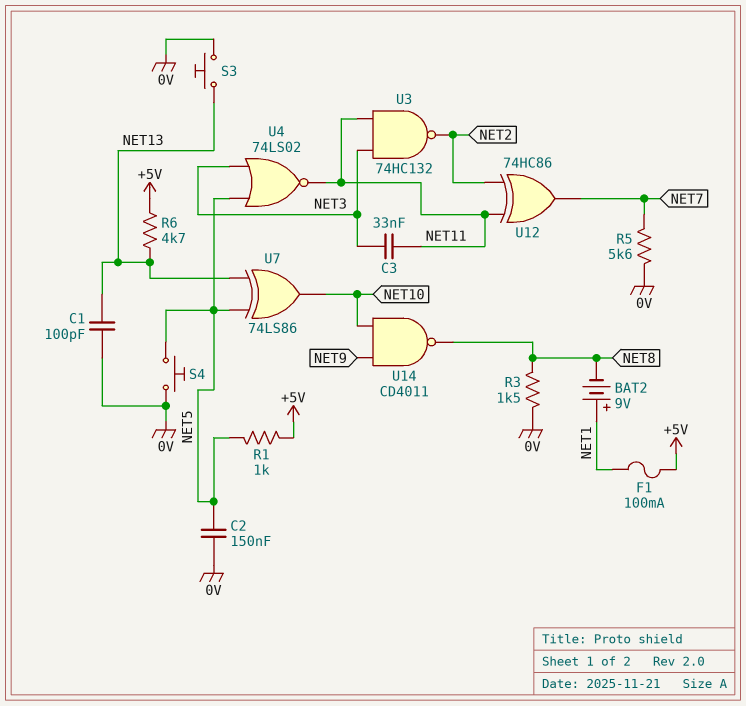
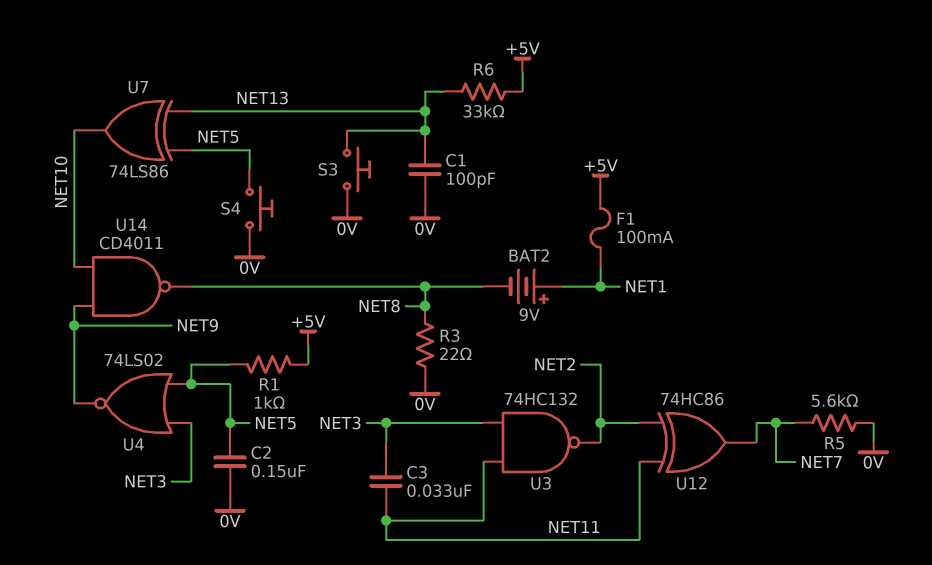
R3: 1.5k (0V, NET8) -> 22 (0V, NET8)
R6: 4.7k (+5V, NET13) -> 33k (+5V, NET13)
U4: NOR 74LS02 (in NET3, in NET5, out NET11) -> NOR 74LS02 (in NET3, in NET5, out NET9)

